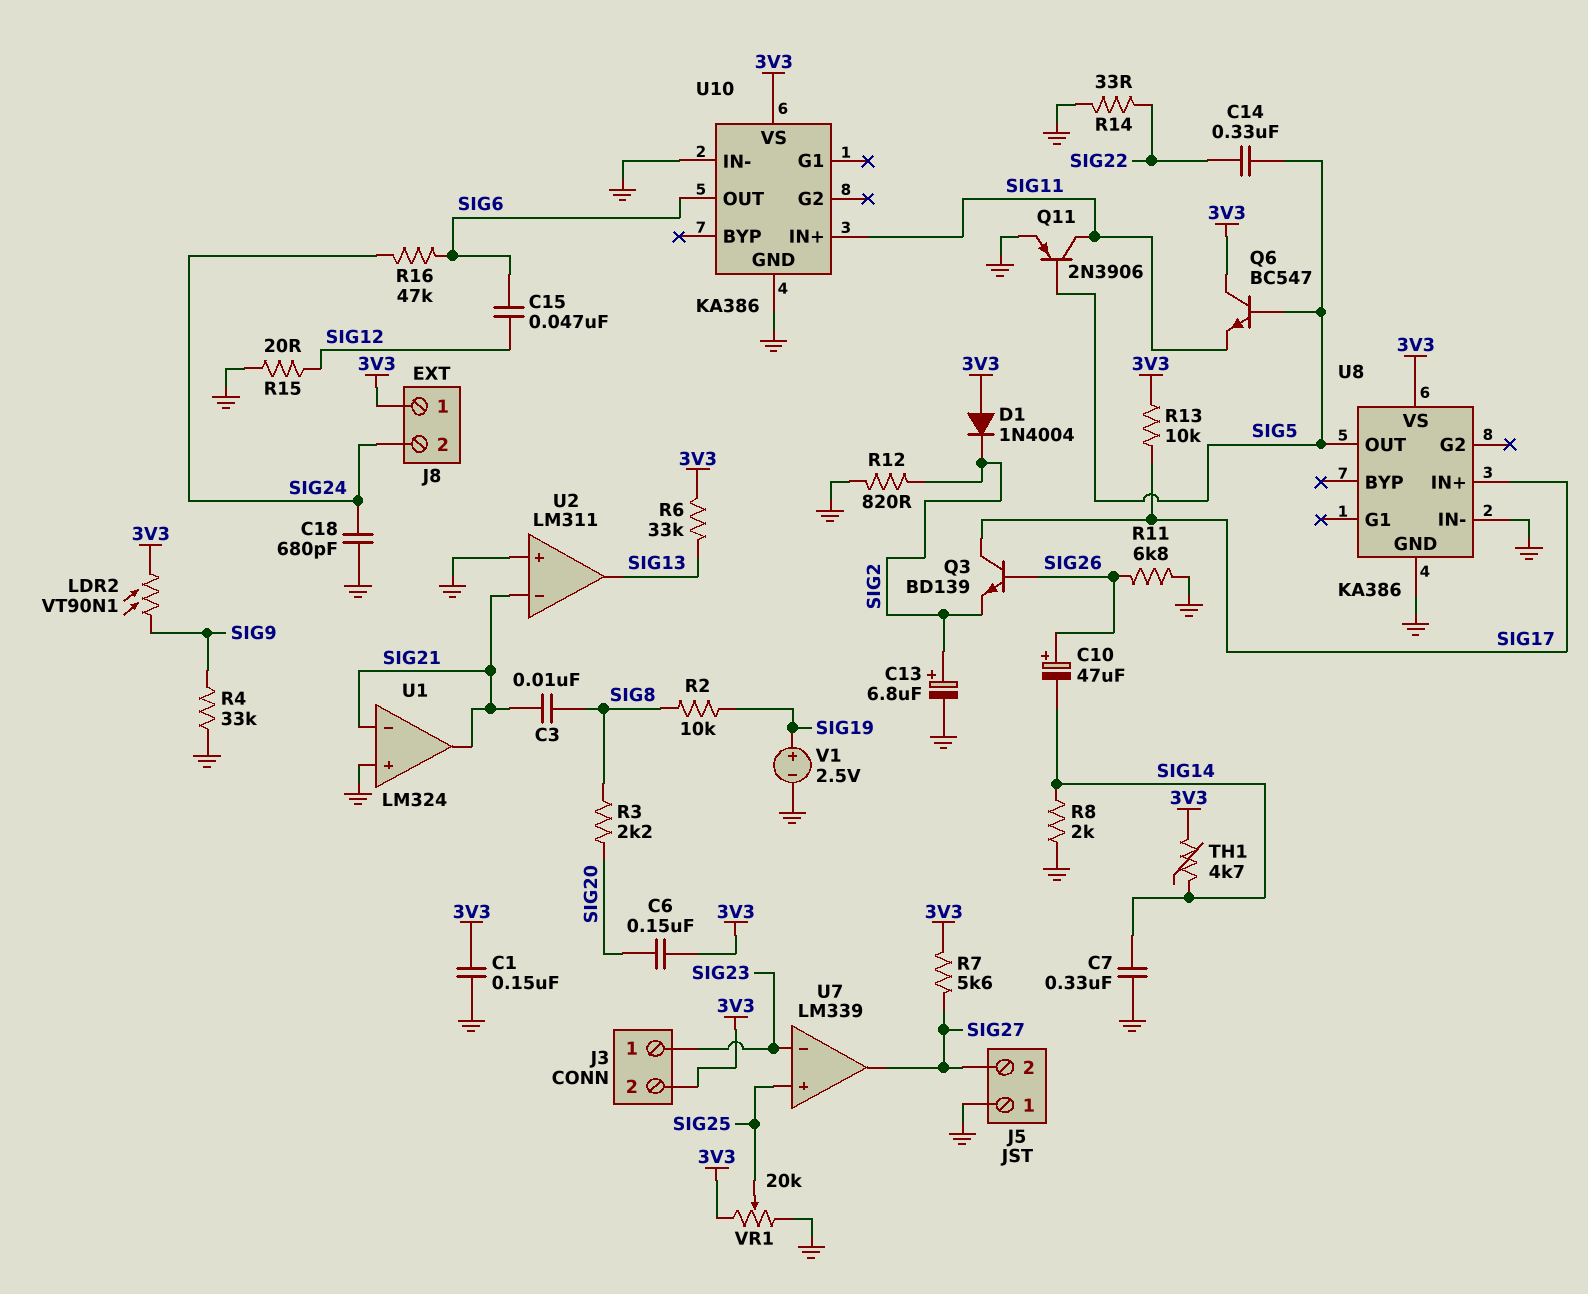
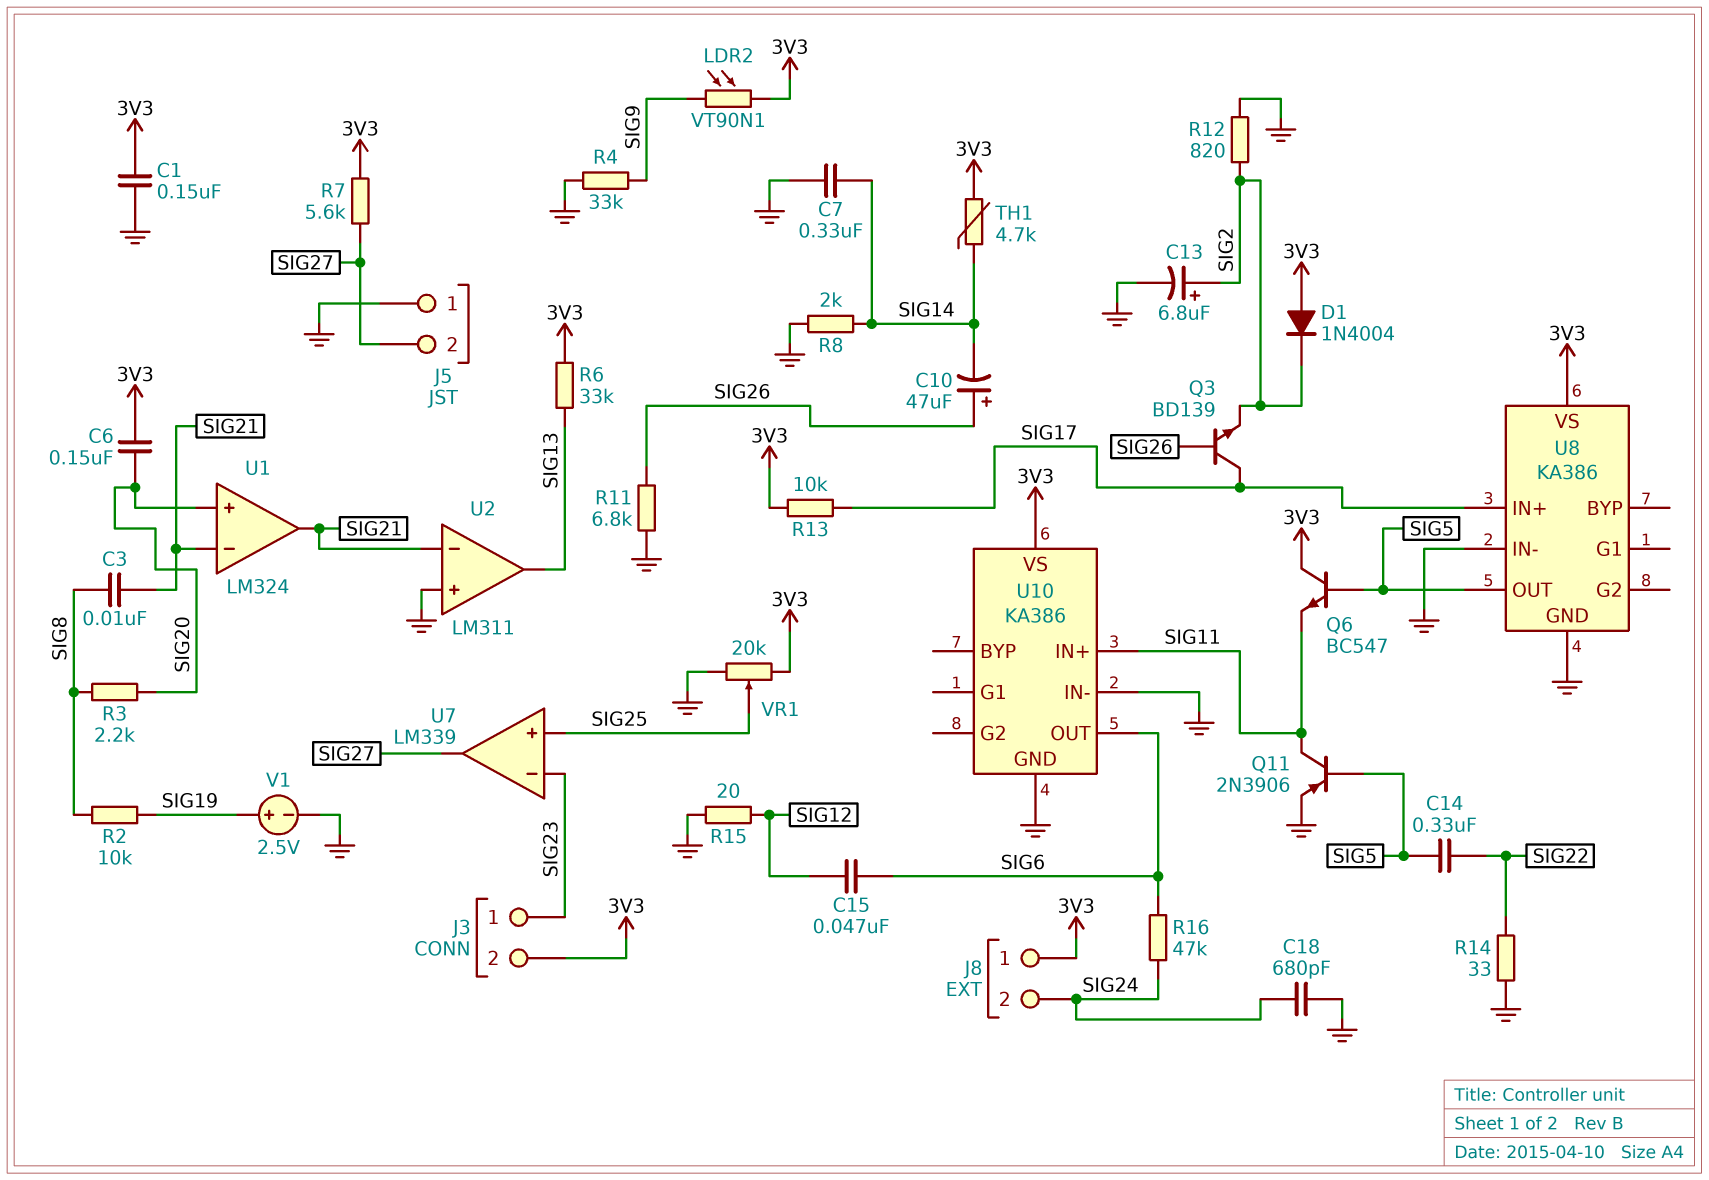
U1 pin in+: GND -> SIG20

